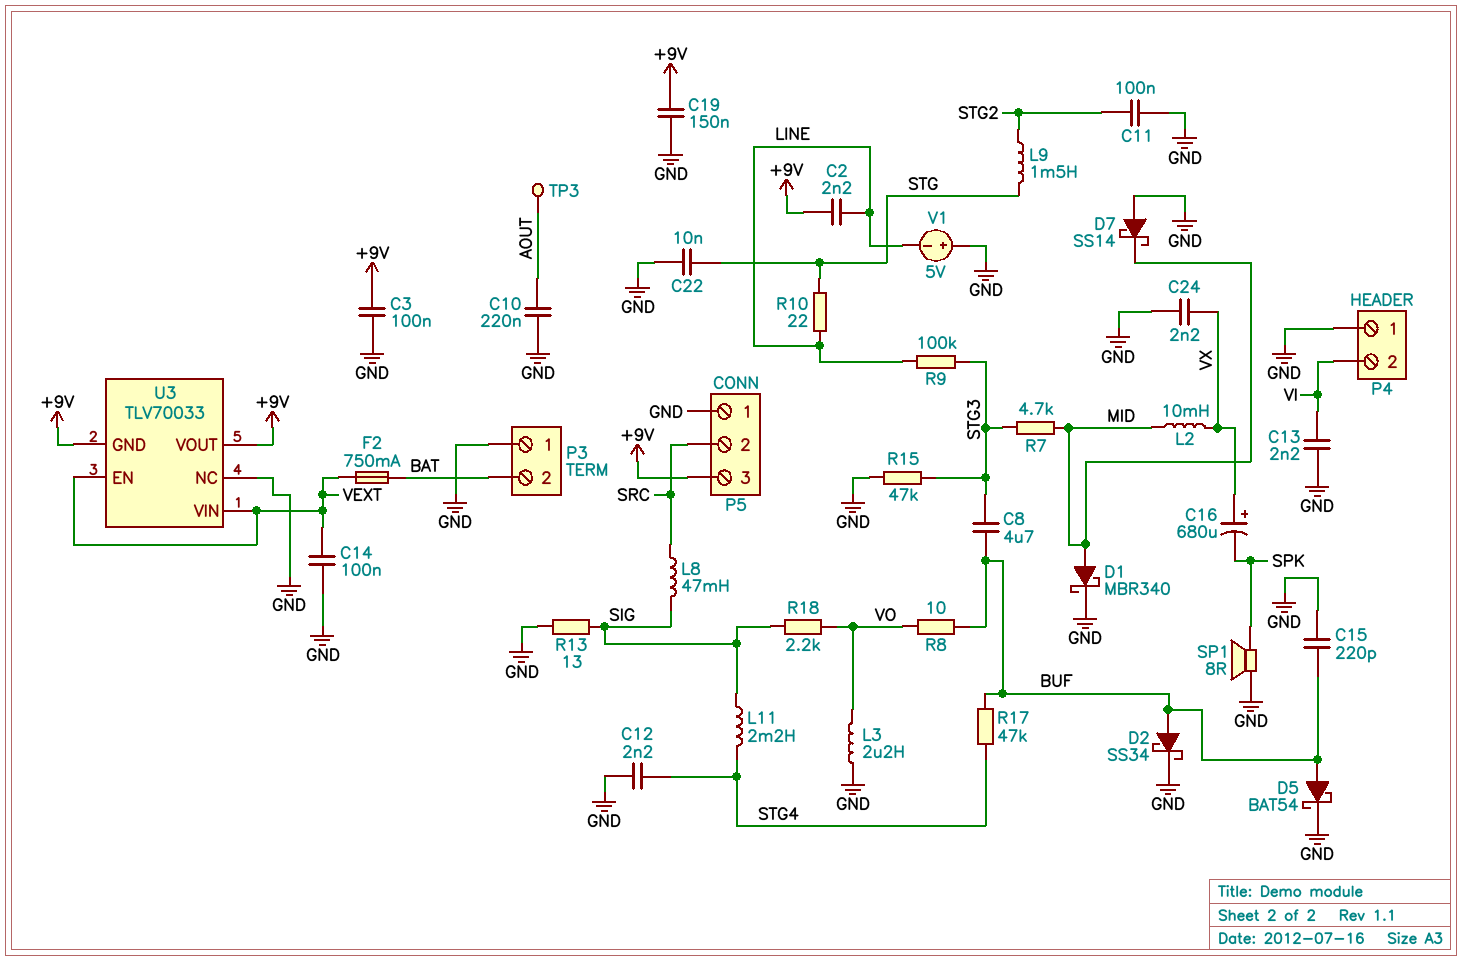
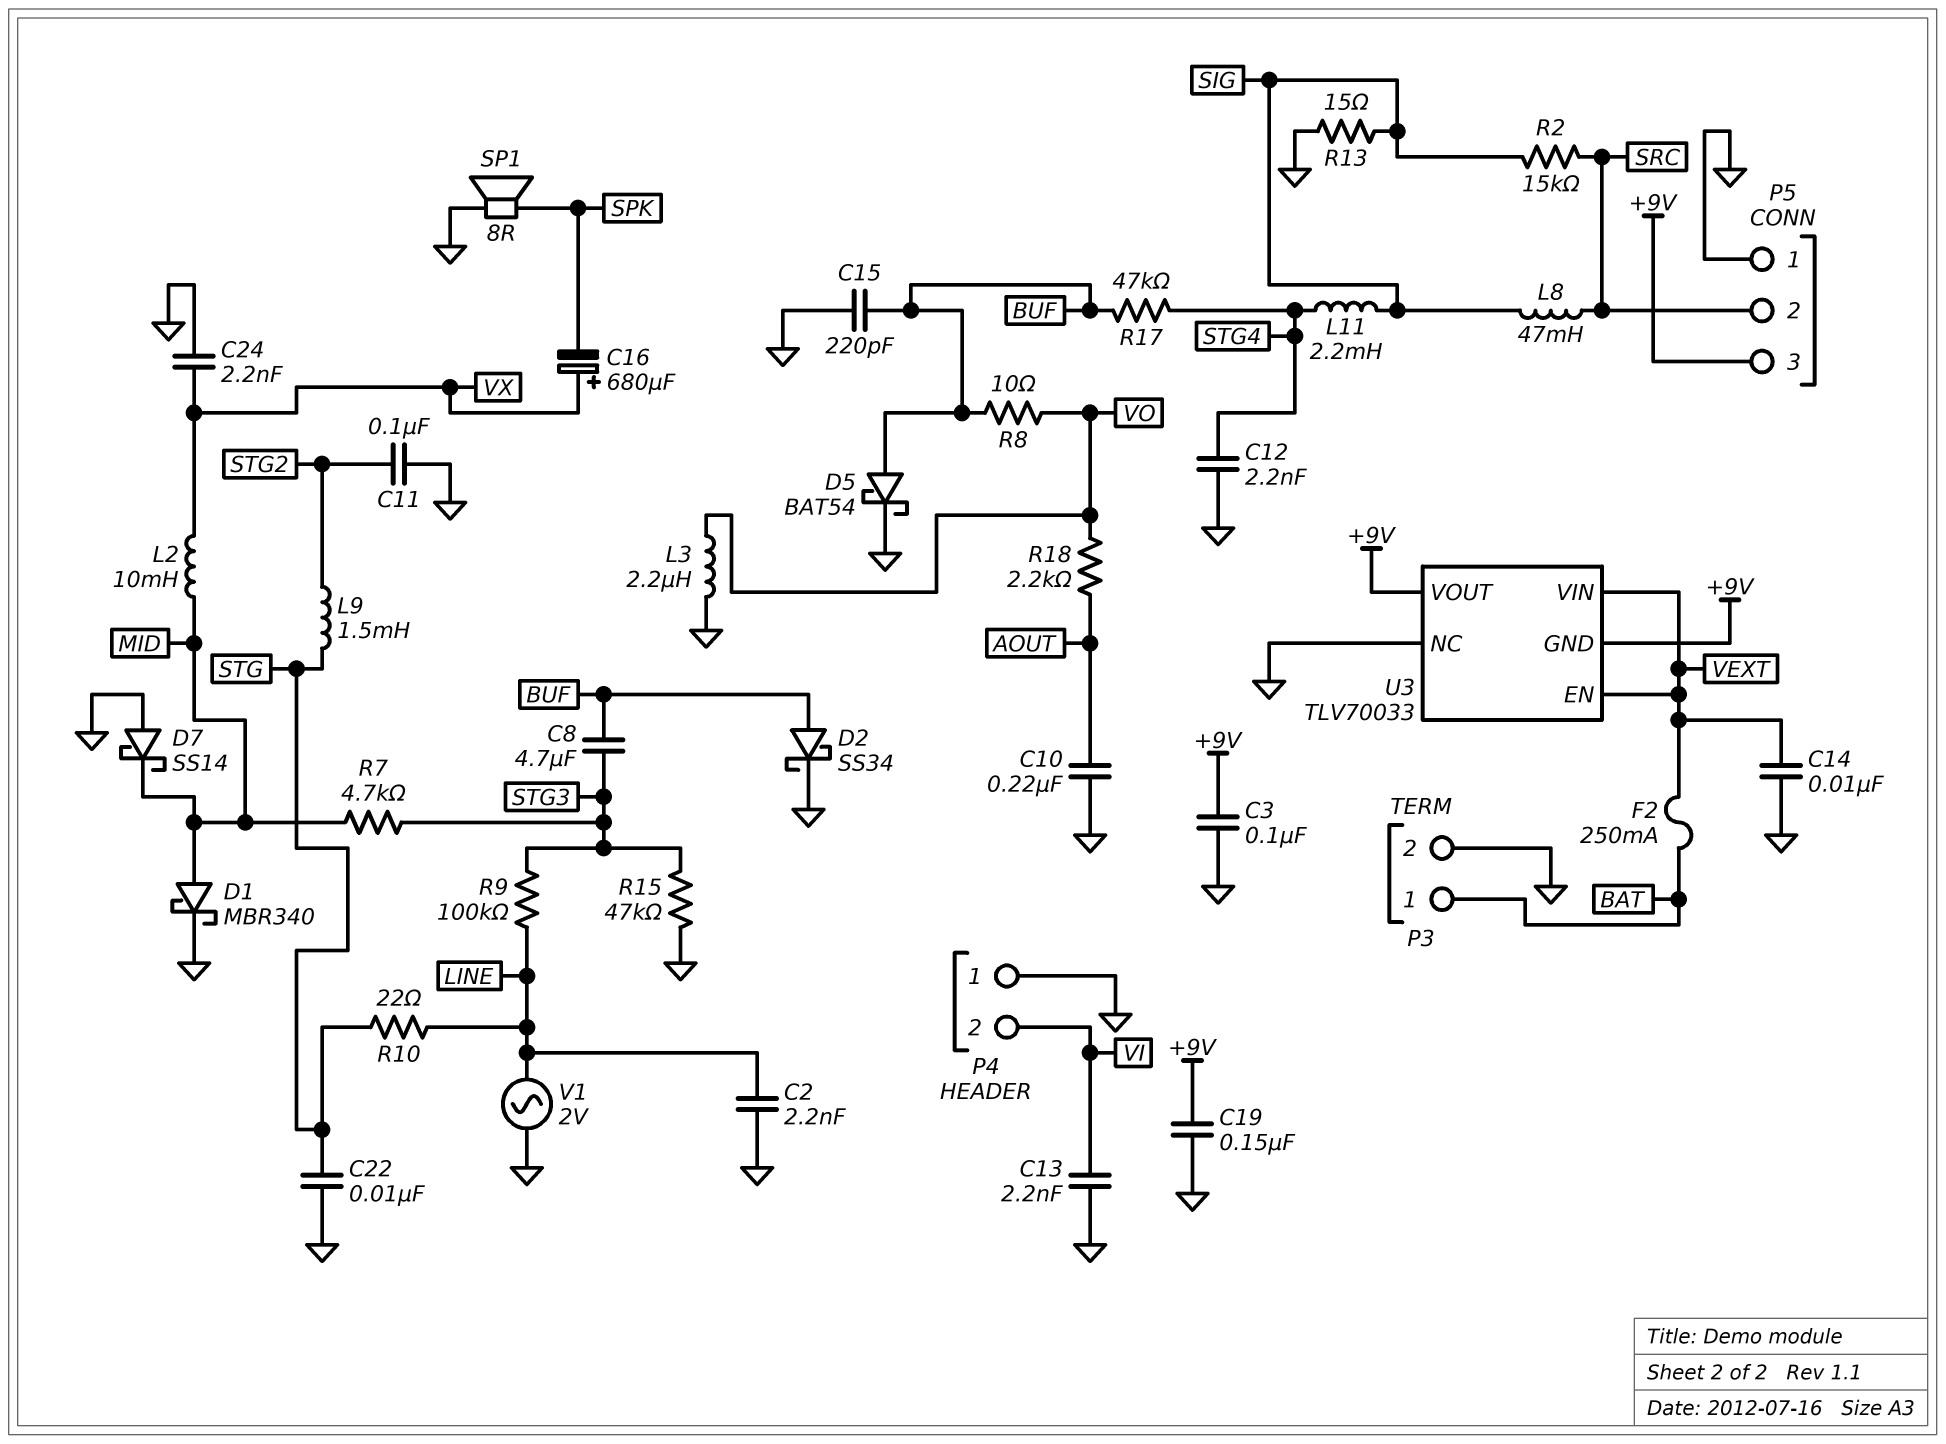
C2: 2.2nF (+9V, LINE) -> 2.2nF (GND, LINE)
C14: 100nF (GND, VEXT) -> 10nF (GND, VEXT)
F2: 750mA (BAT, VEXT) -> 250mA (BAT, VEXT)
P3 pin 1: GND -> BAT
P3 pin 2: BAT -> GND
R2: none -> 15k (SIG, SRC)
R13: 13 (GND, SIG) -> 15 (GND, SIG)
R18: 2.2k (SIG, VO) -> 2.2k (AOUT, VO)
TP3: test point (AOUT) -> none
V1: 5V (plus GND, minus LINE) -> AC 2V (GND, LINE)

